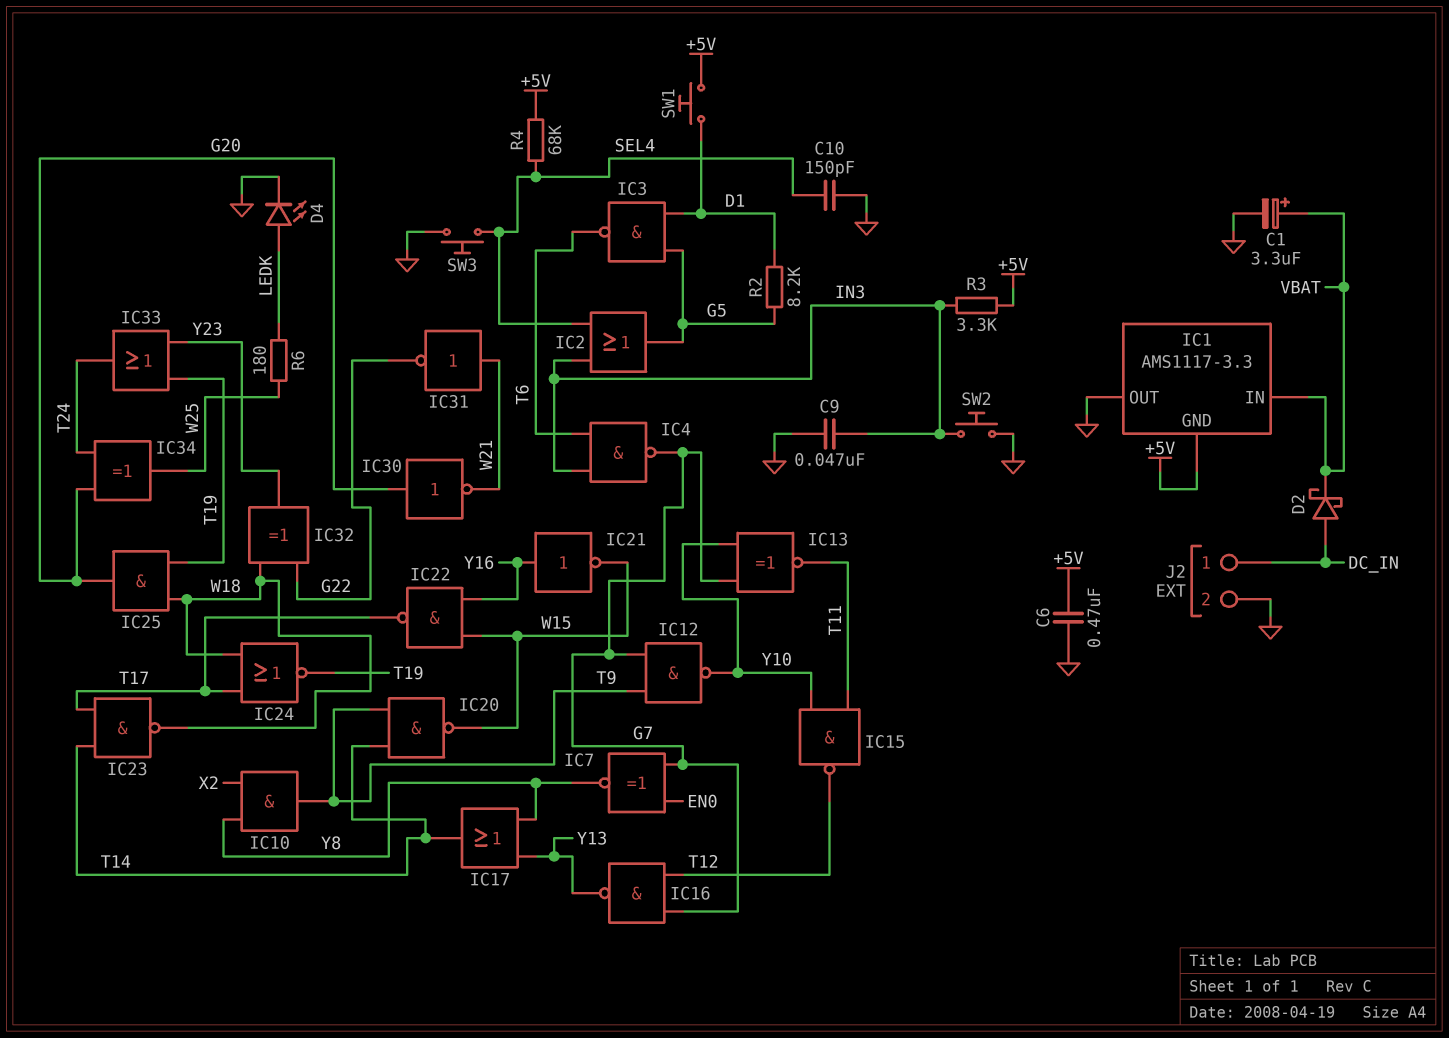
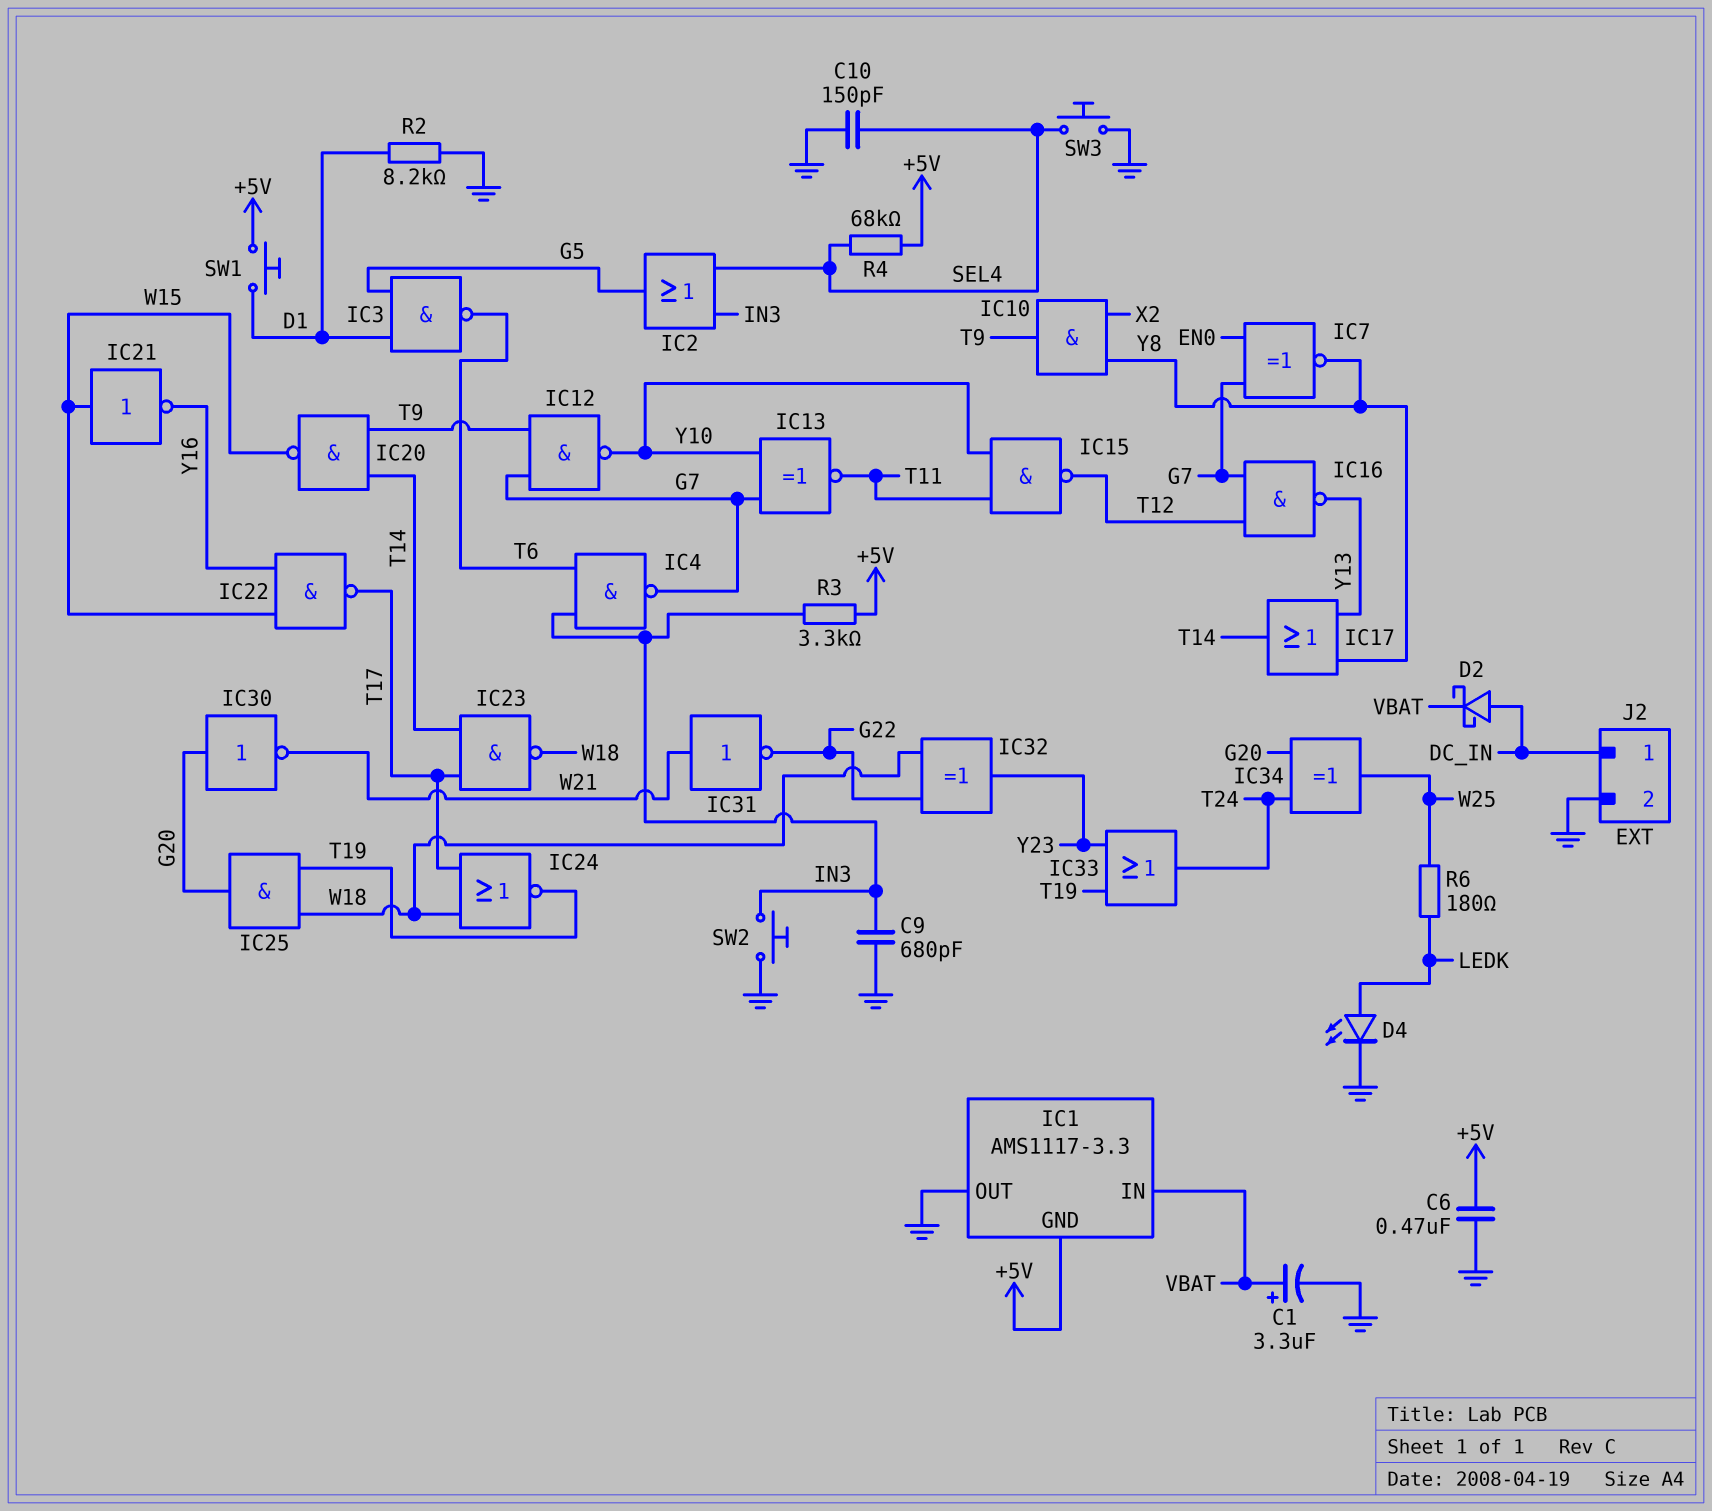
C9: 47nF (GND, IN3) -> 680pF (GND, IN3)
IC21: NOT (in Y16, out W15) -> NOT (in W15, out Y16)
R2: 8.2k (D1, G5) -> 8.2k (D1, GND)

